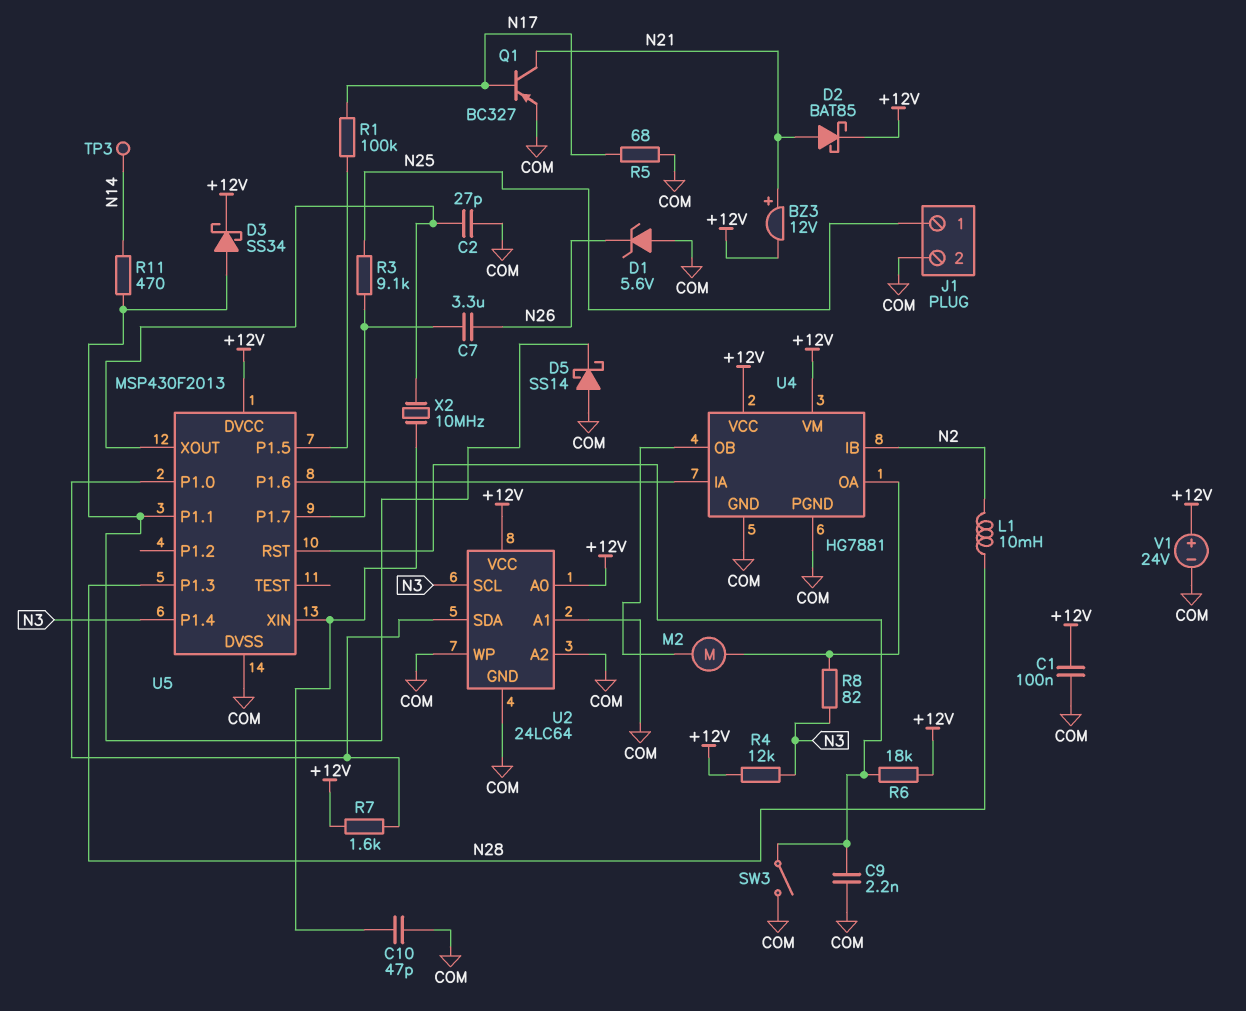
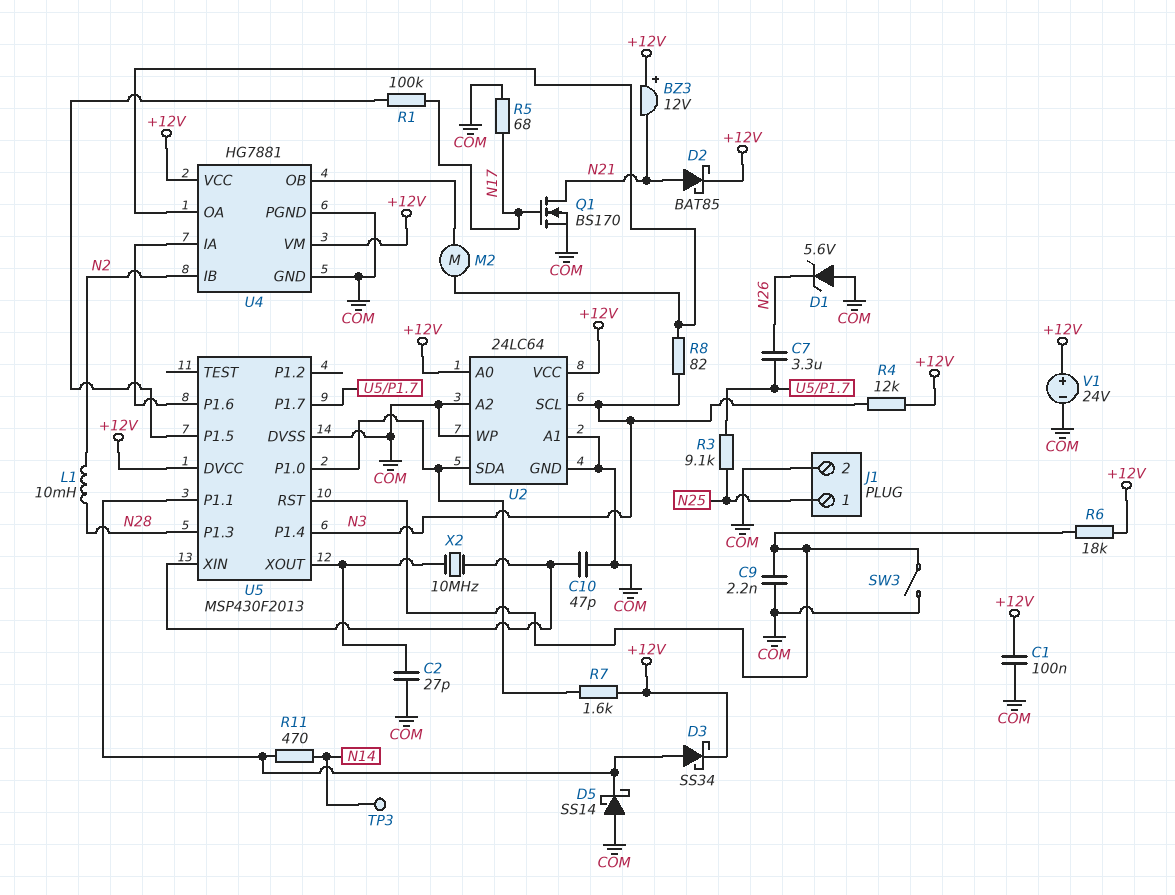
BZ3: buzzer 12V (plus N21, minus +12V) -> buzzer 12V (plus +12V, minus N21)
Q1: PNP BC327 (B N17, C N21, E COM) -> NMOS BS170 (G N17, D N21, S COM)

